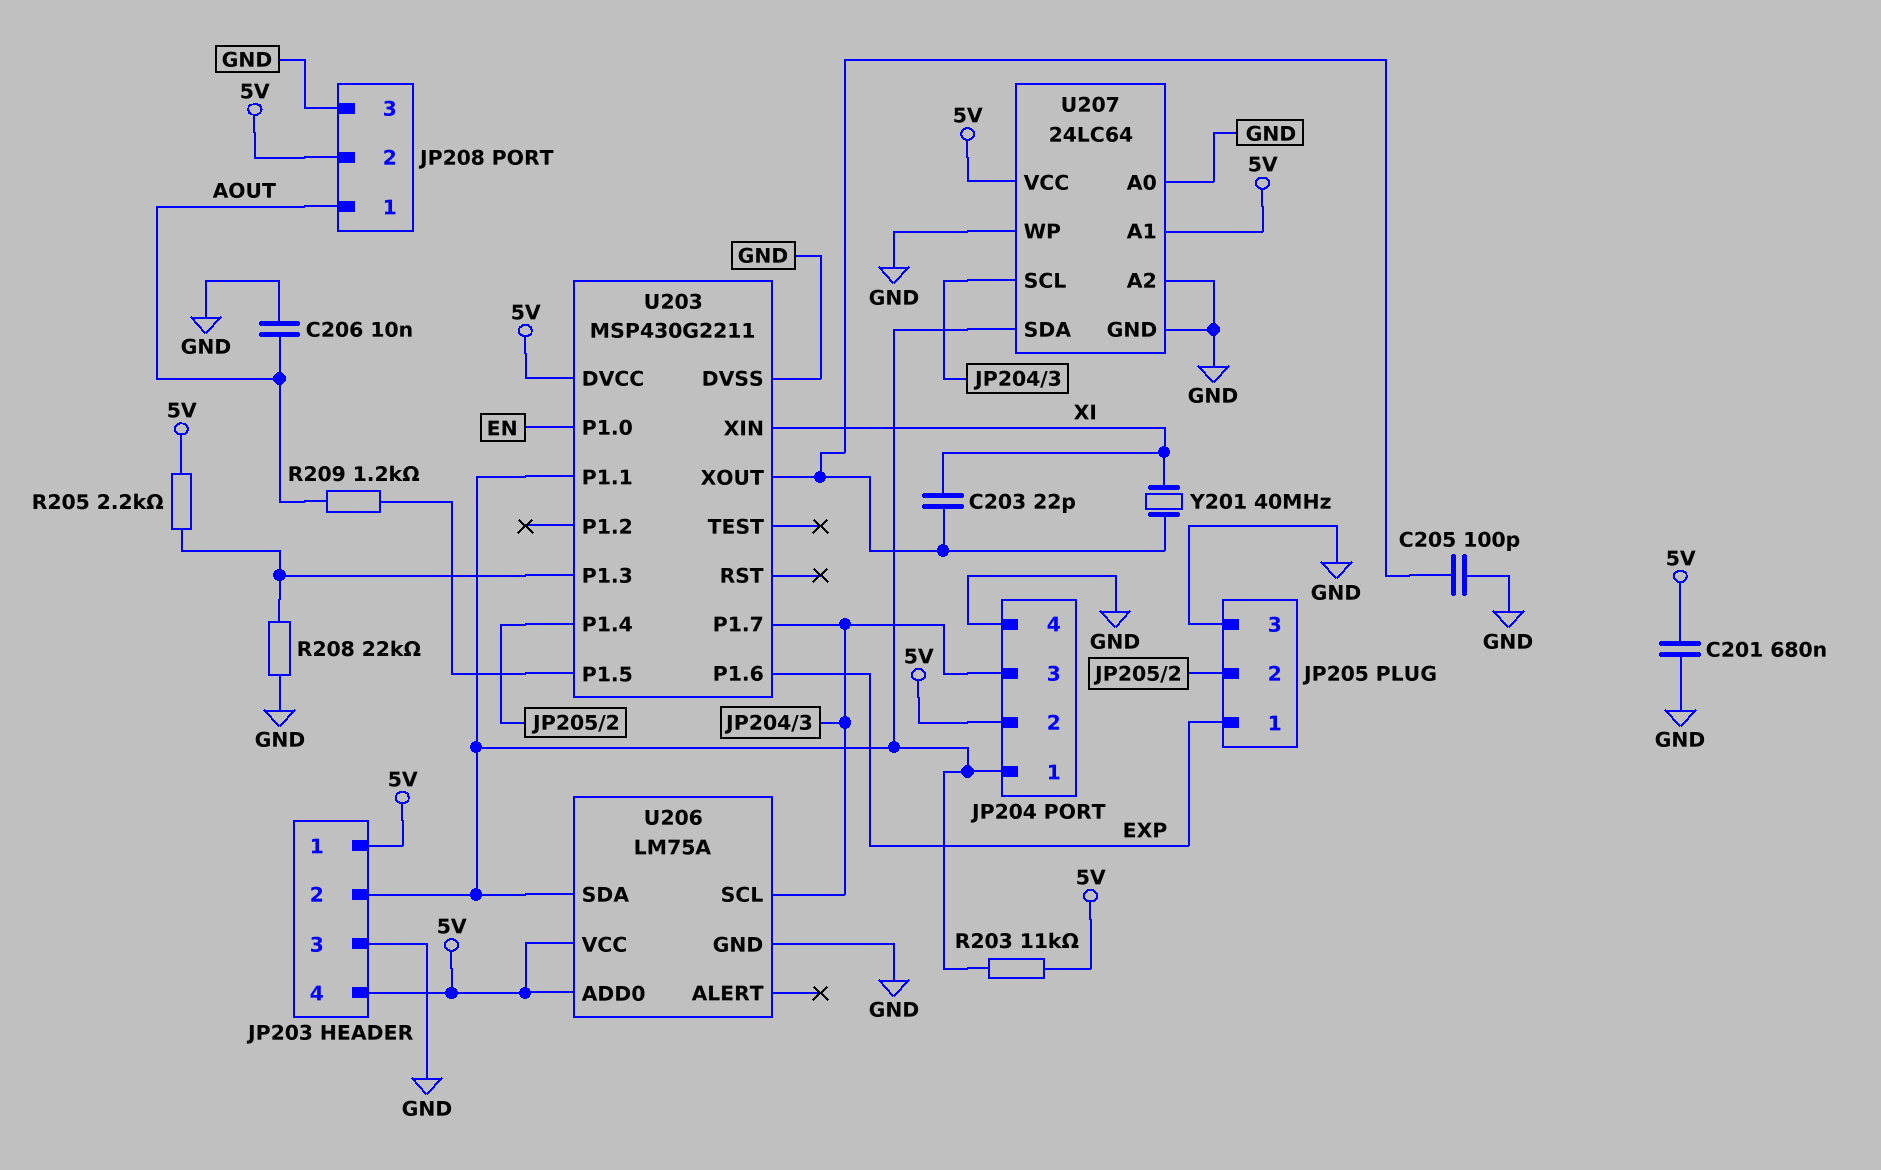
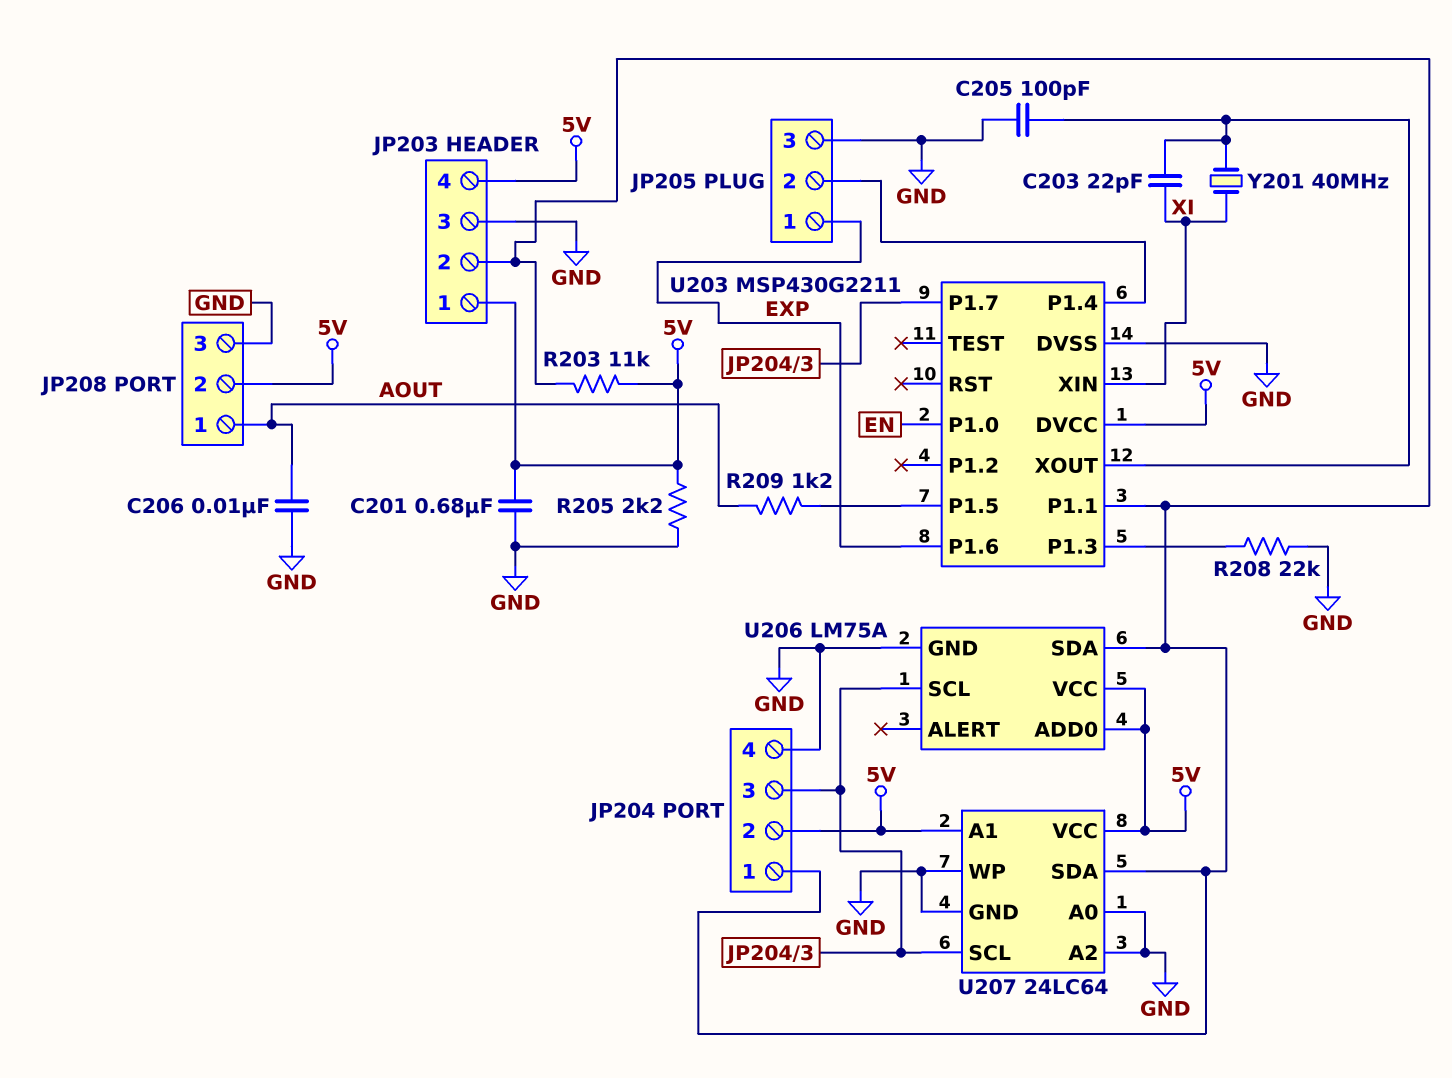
R205: 2.2k (5V, U203/P1.3) -> 2.2k (5V, GND)

